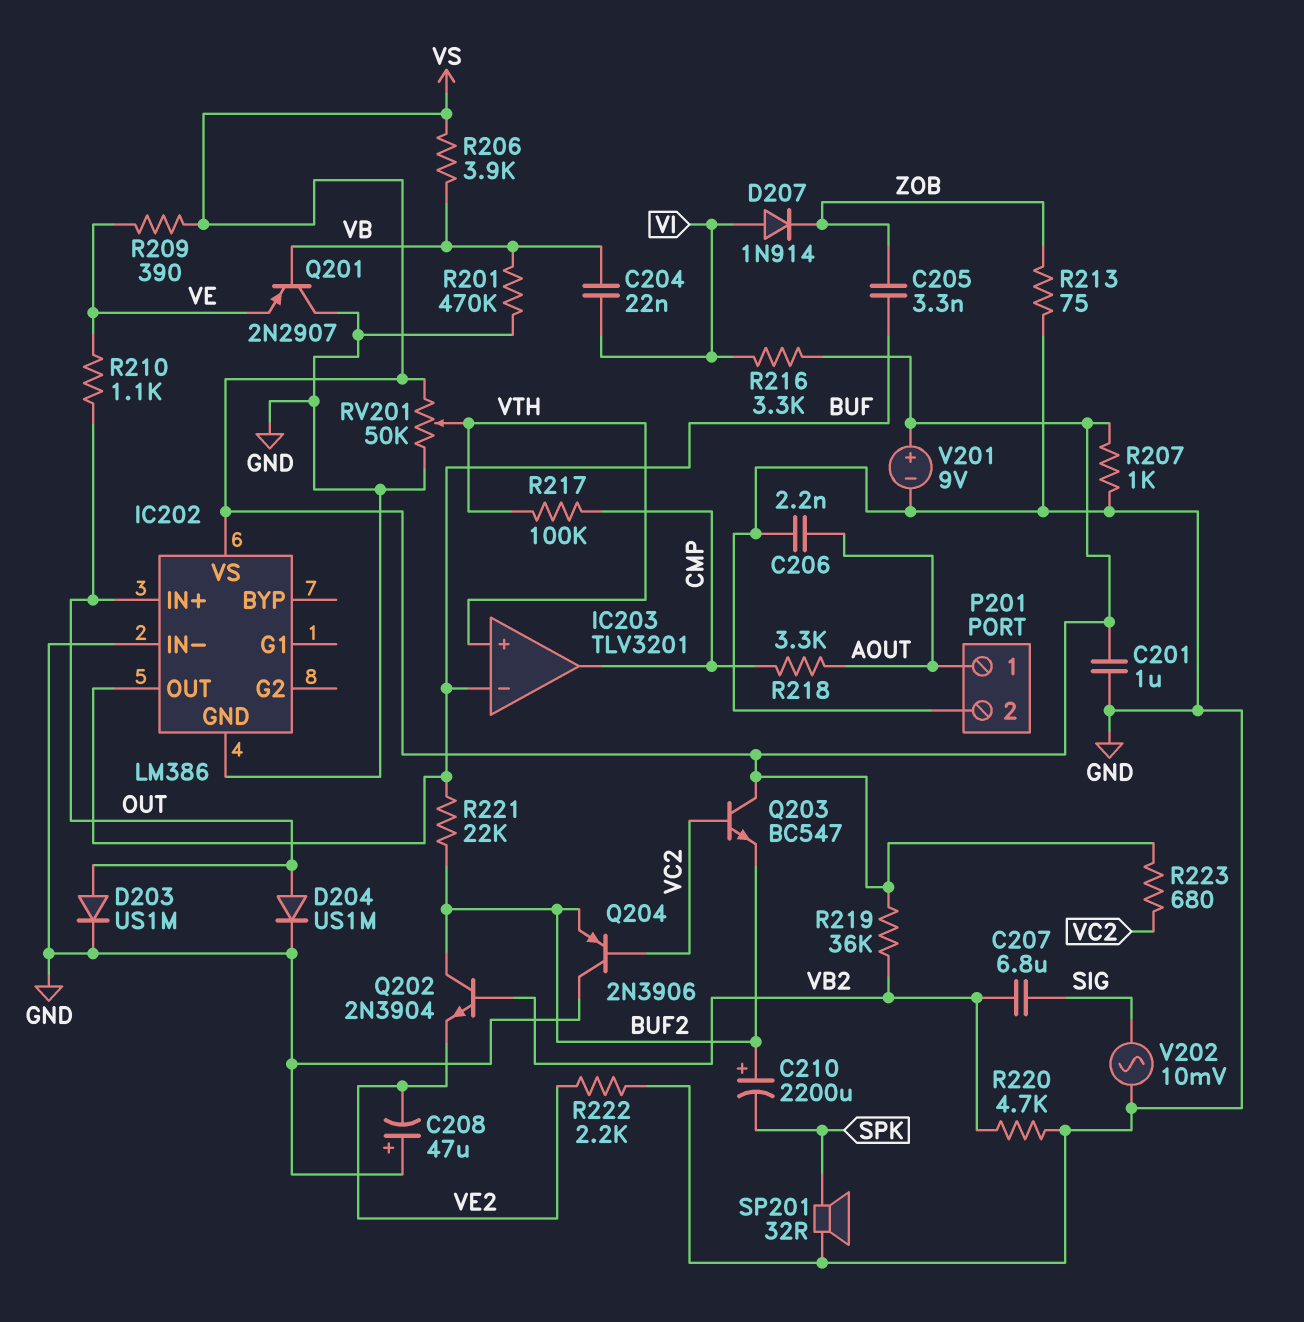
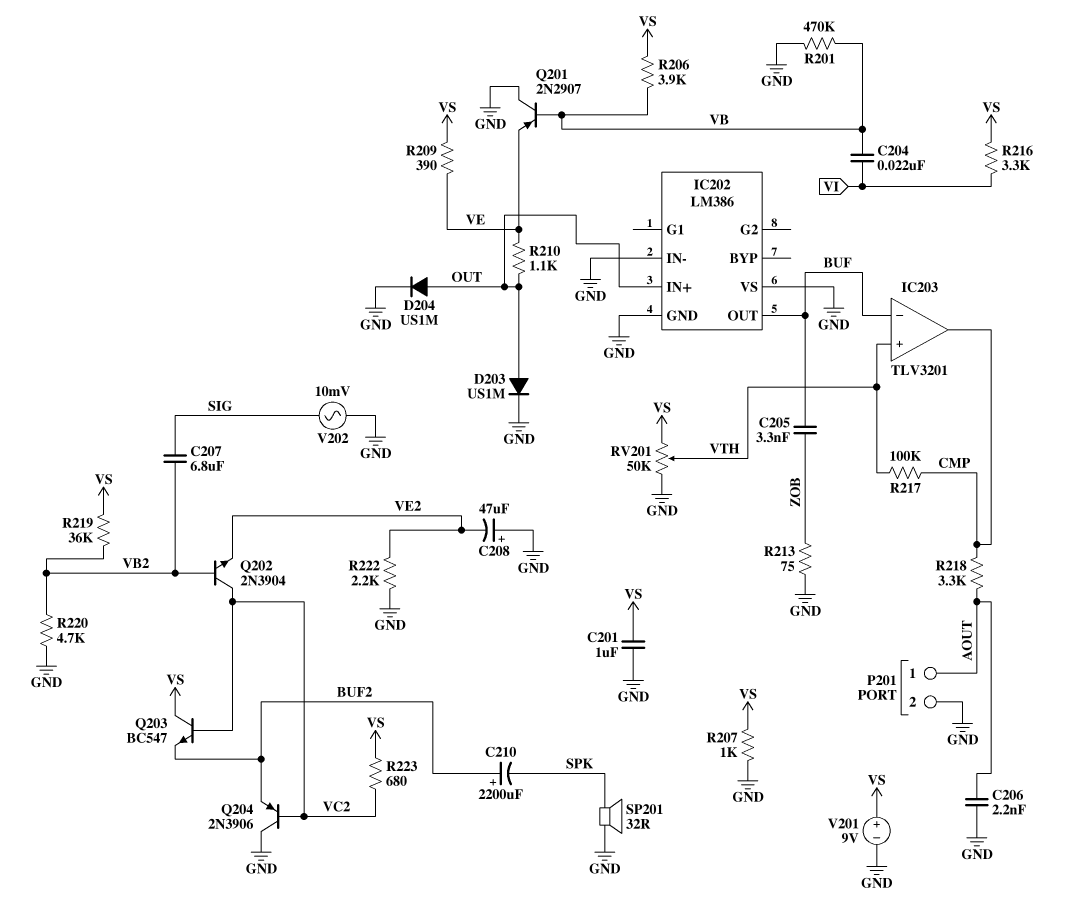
D207: diode 1N914 (A VI, K ZOB) -> none
IC202 pin VS: VS -> GND
Q202: NPN 2N3904 (B VB2, C BUF2, E VE2) -> NPN 2N3904 (B VB2, C VC2, E VE2)
R221: 22k (BUF, BUF2) -> none

